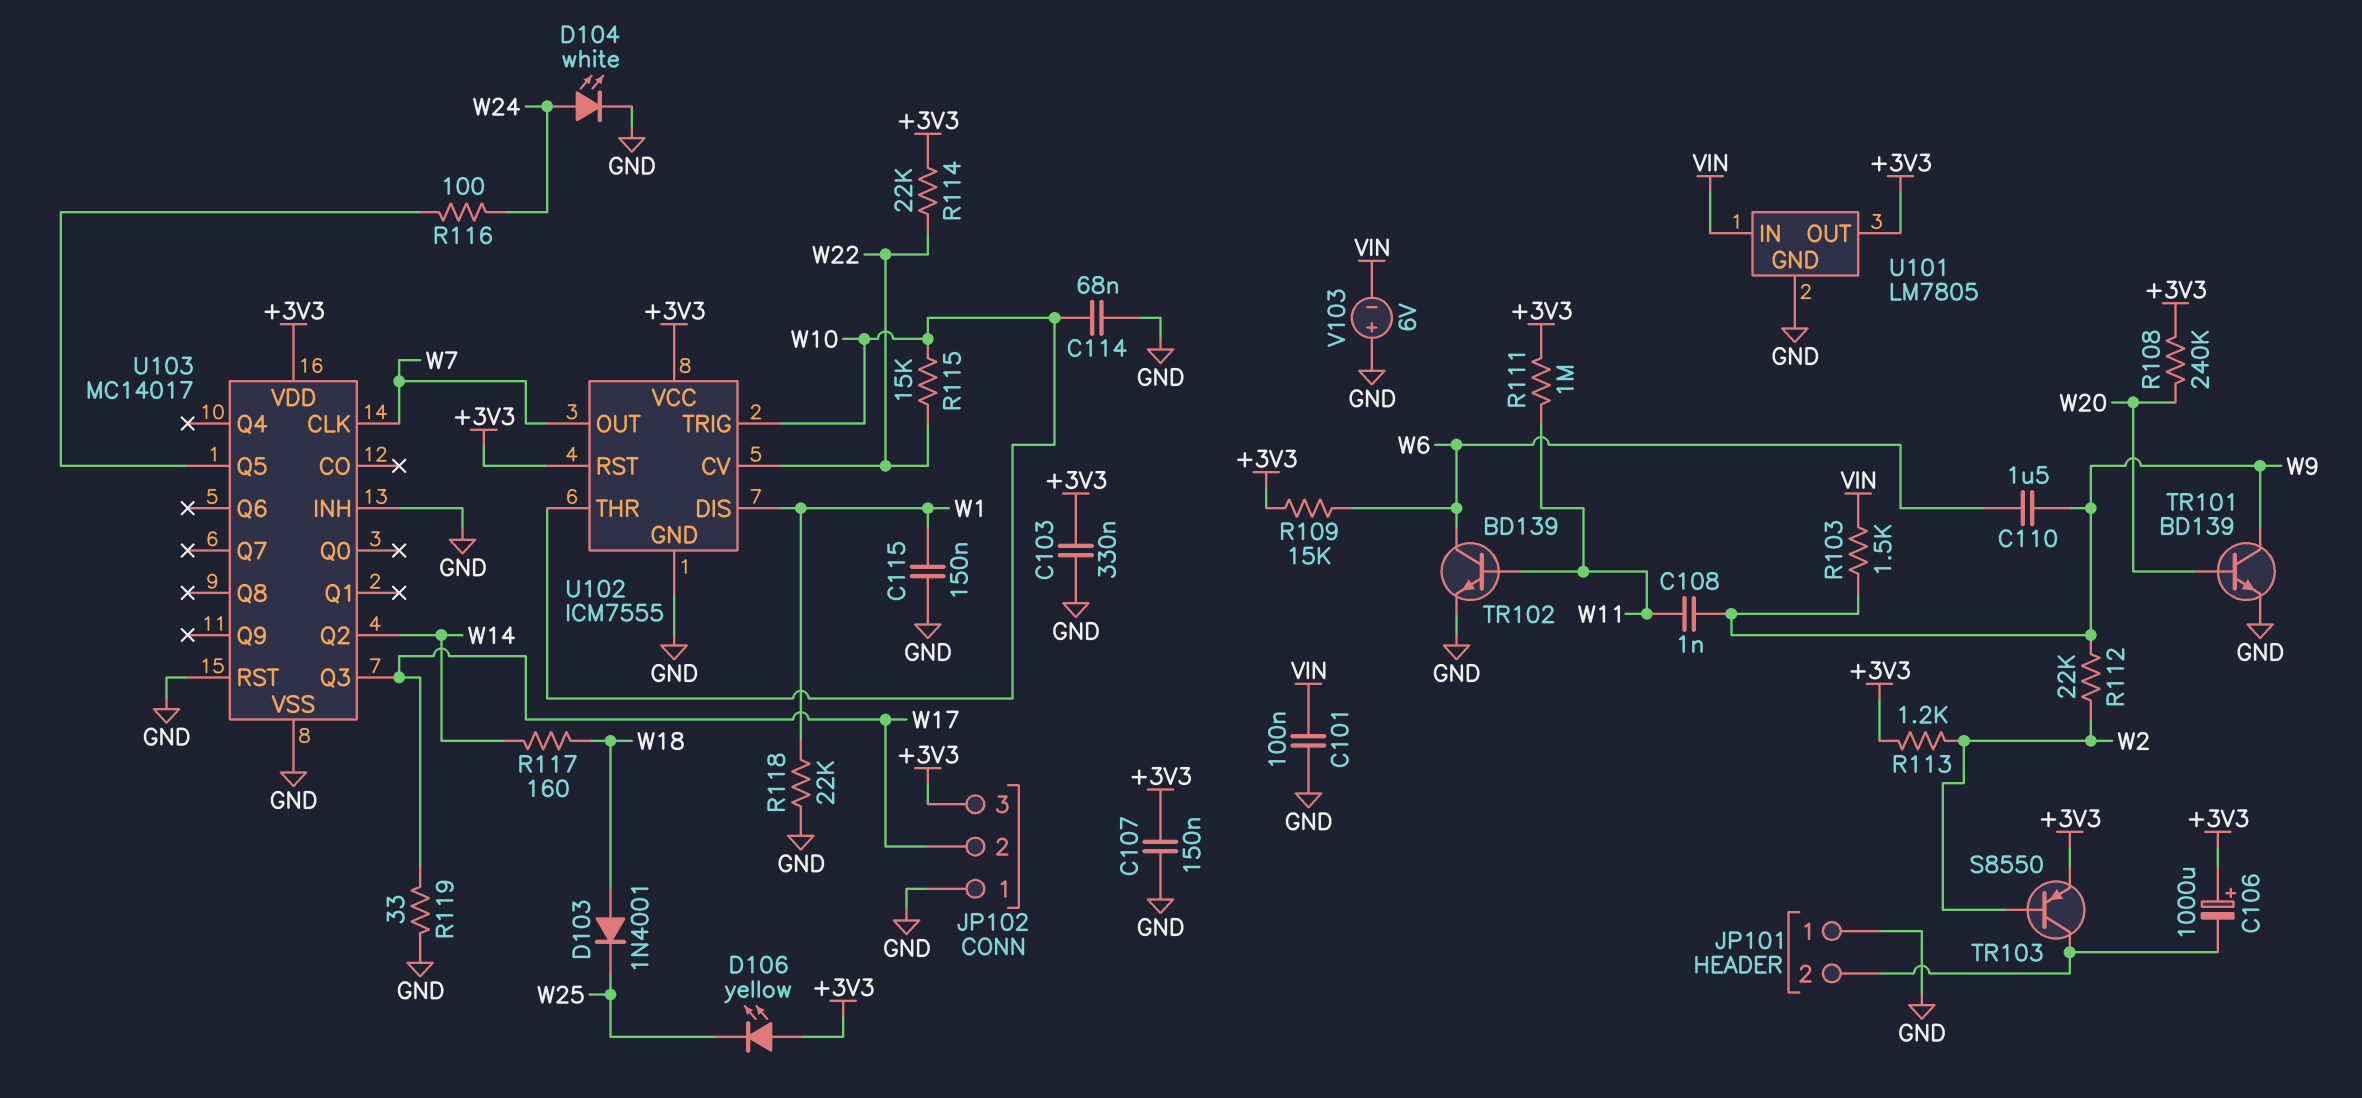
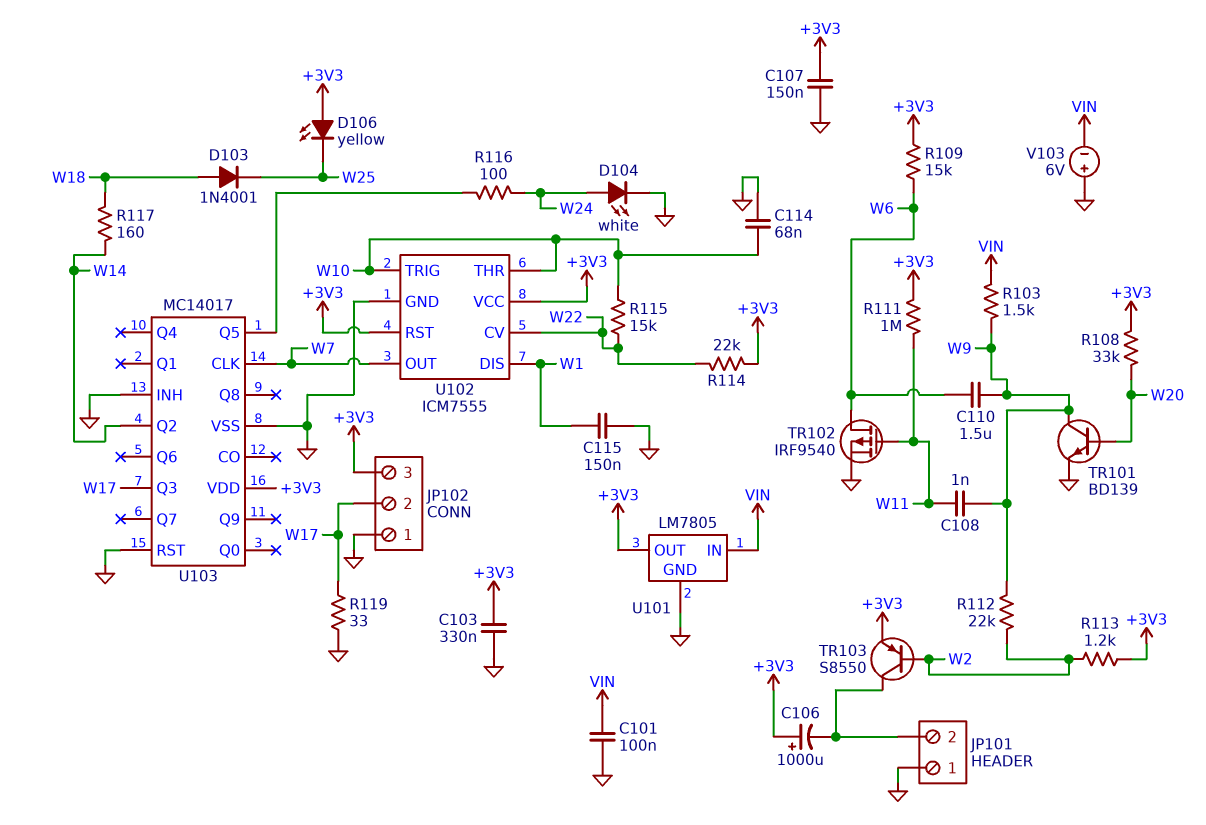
R108: 240k (+3V3, W20) -> 33k (+3V3, W20)
R118: 22k (GND, W1) -> none
TR102: NPN BD139 (B W11, C W6, E GND) -> PMOS IRF9540 (G W11, D W6, S GND)

